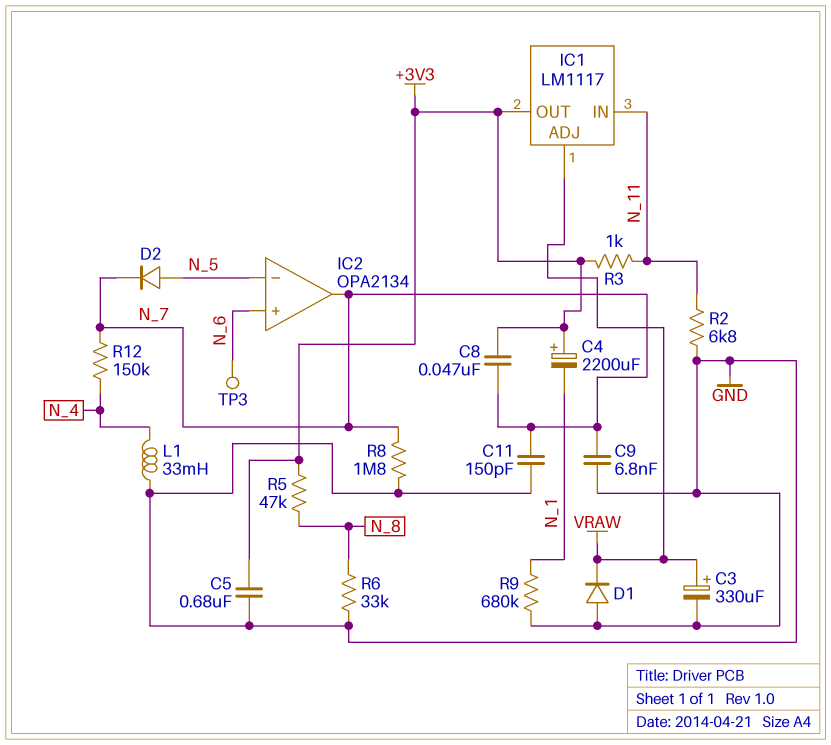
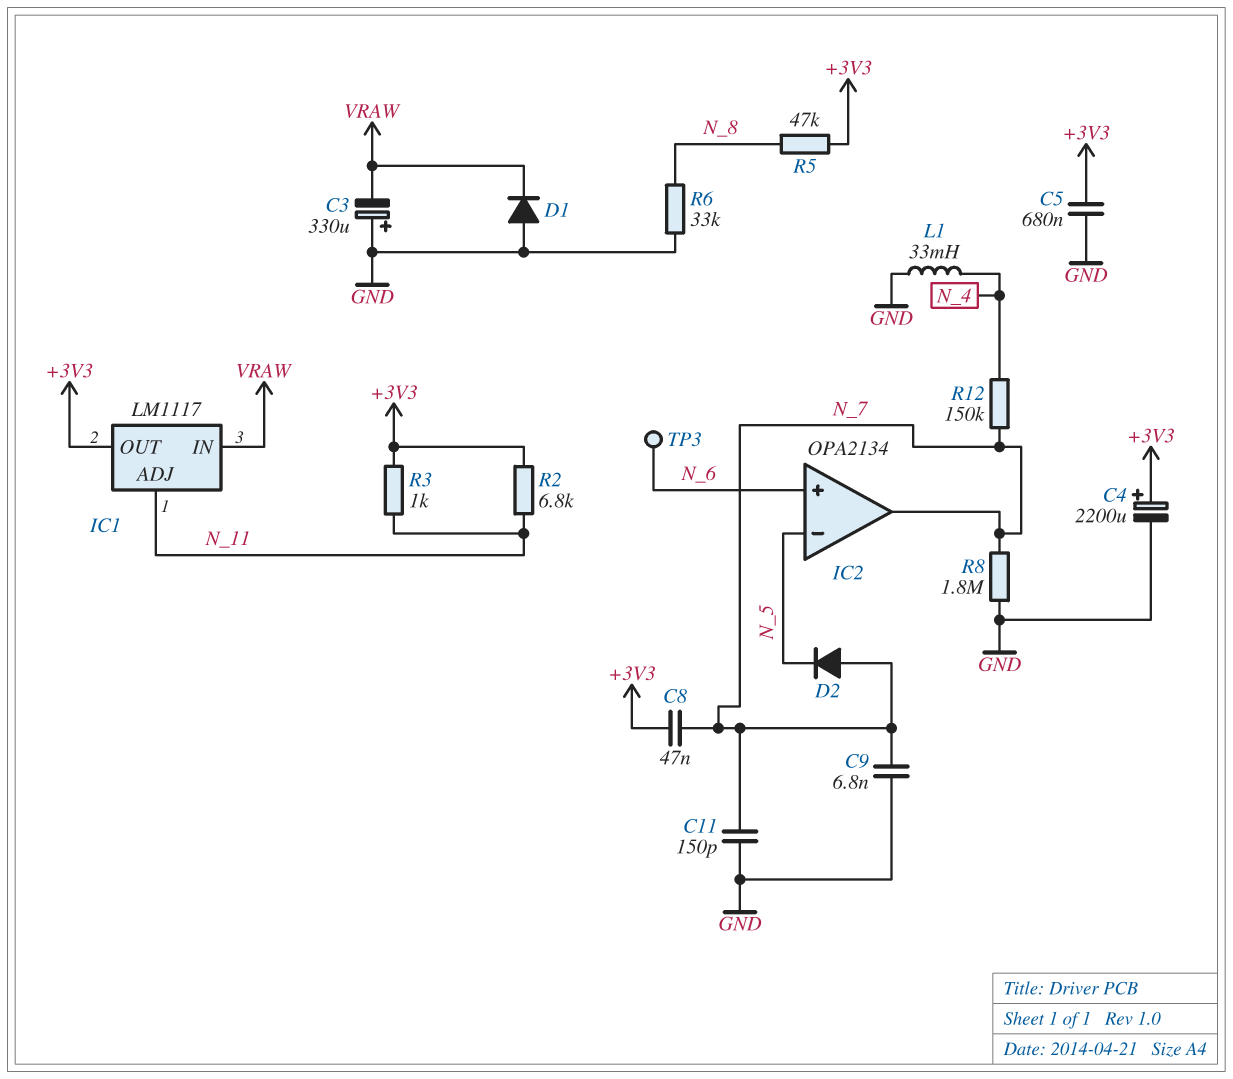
C3: 330uF (plus VRAW, minus GND) -> 330uF (plus GND, minus VRAW)
C4: 2200uF (plus +3V3, minus N_1) -> 2200uF (plus +3V3, minus GND)
D2: diode (A N_5, K N_7) -> diode (A N_7, K N_5)
IC1 pin ADJ: VRAW -> N_11
IC1 pin IN: N_11 -> VRAW
R2: 6.8k (GND, N_11) -> 6.8k (+3V3, N_11)
R9: 680k (GND, N_1) -> none

